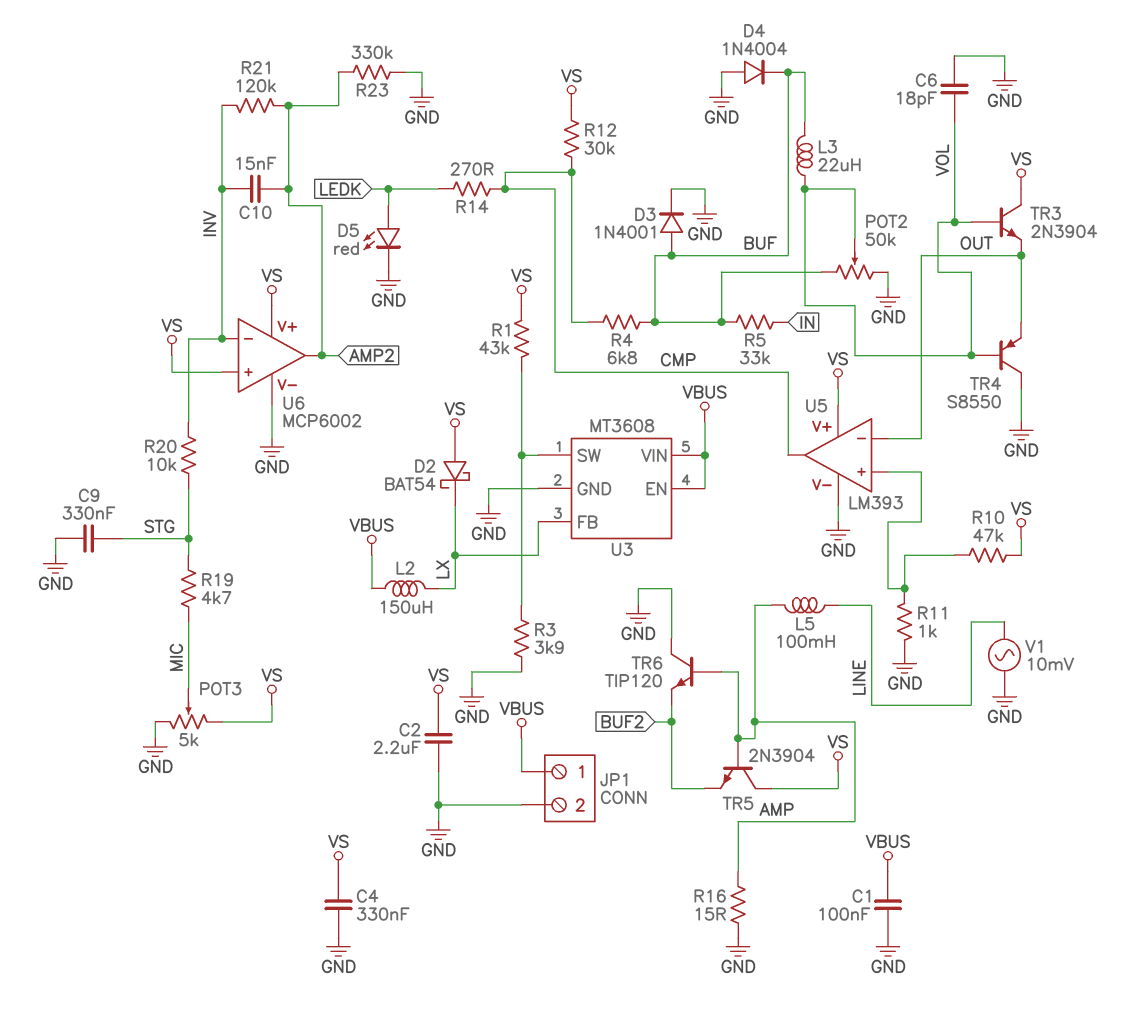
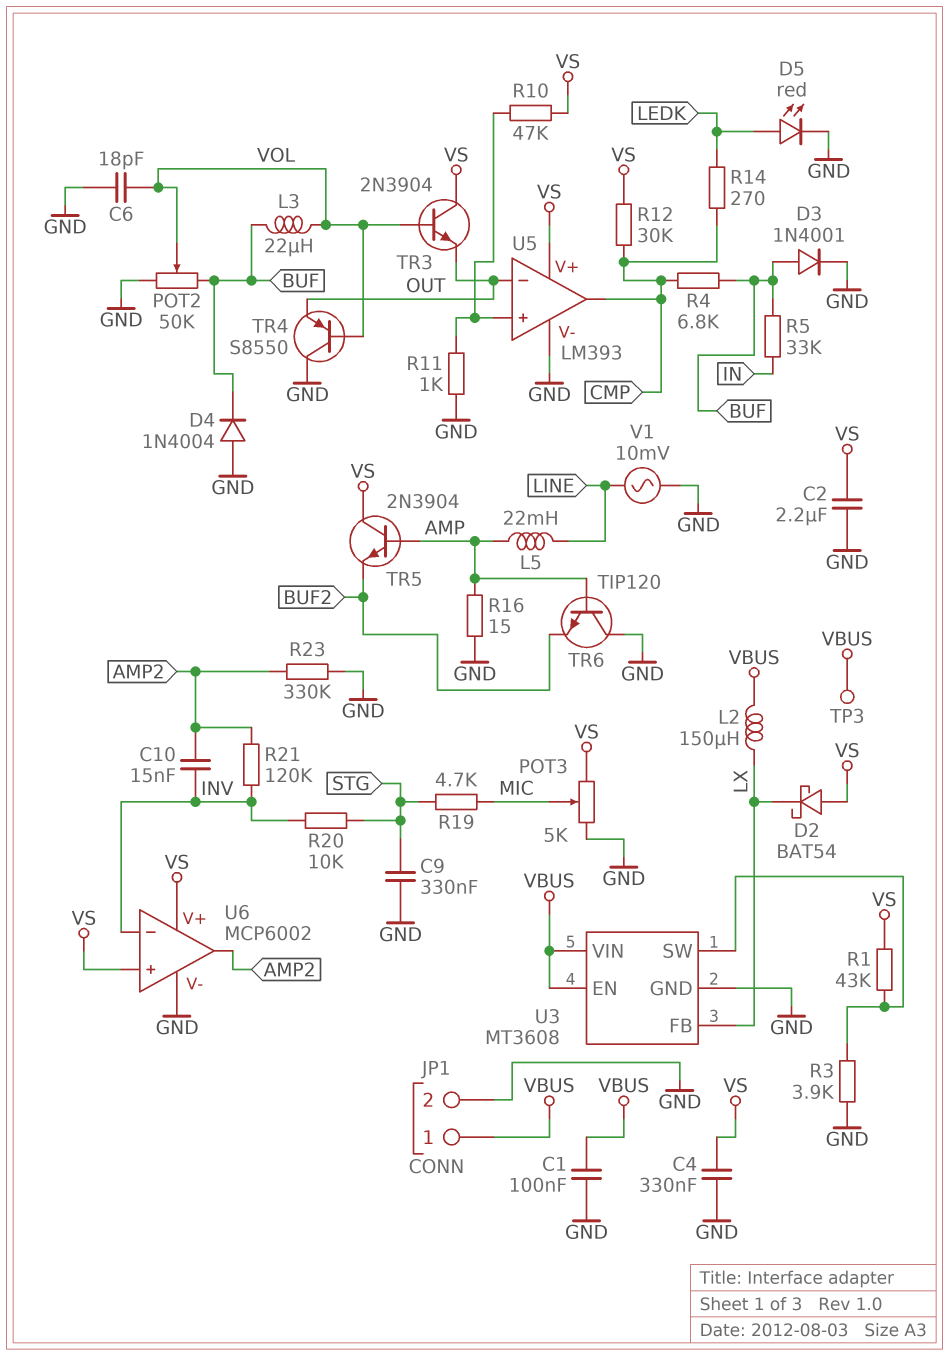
L5: 100mH (AMP, LINE) -> 22mH (AMP, LINE)
TP3: none -> test point (VBUS)

